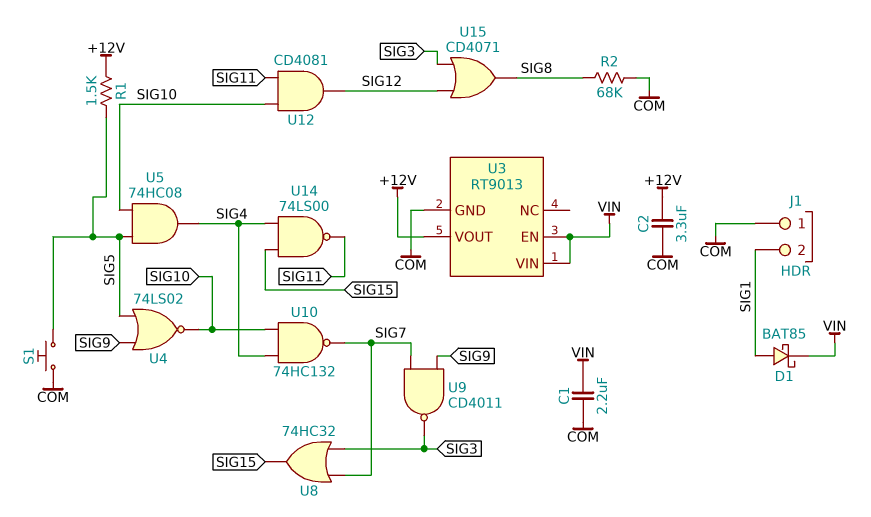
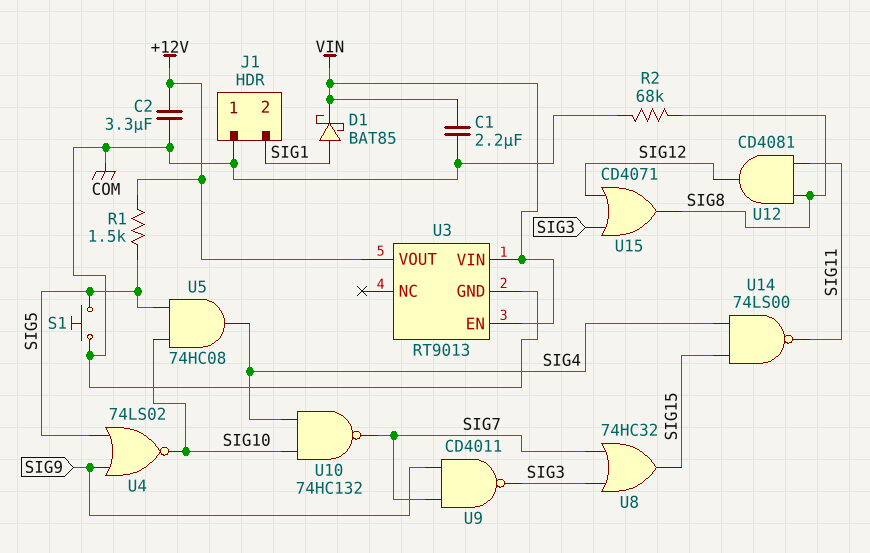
U12: AND CD4081 (in SIG10, in SIG11, out SIG12) -> AND CD4081 (in SIG8, in SIG11, out SIG12)

